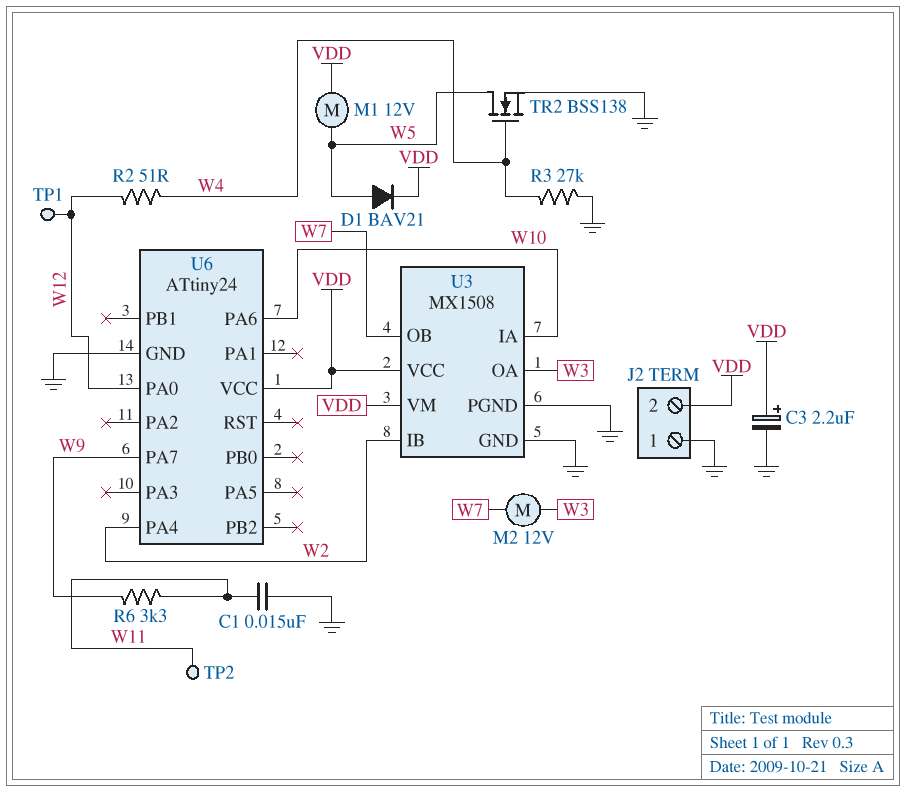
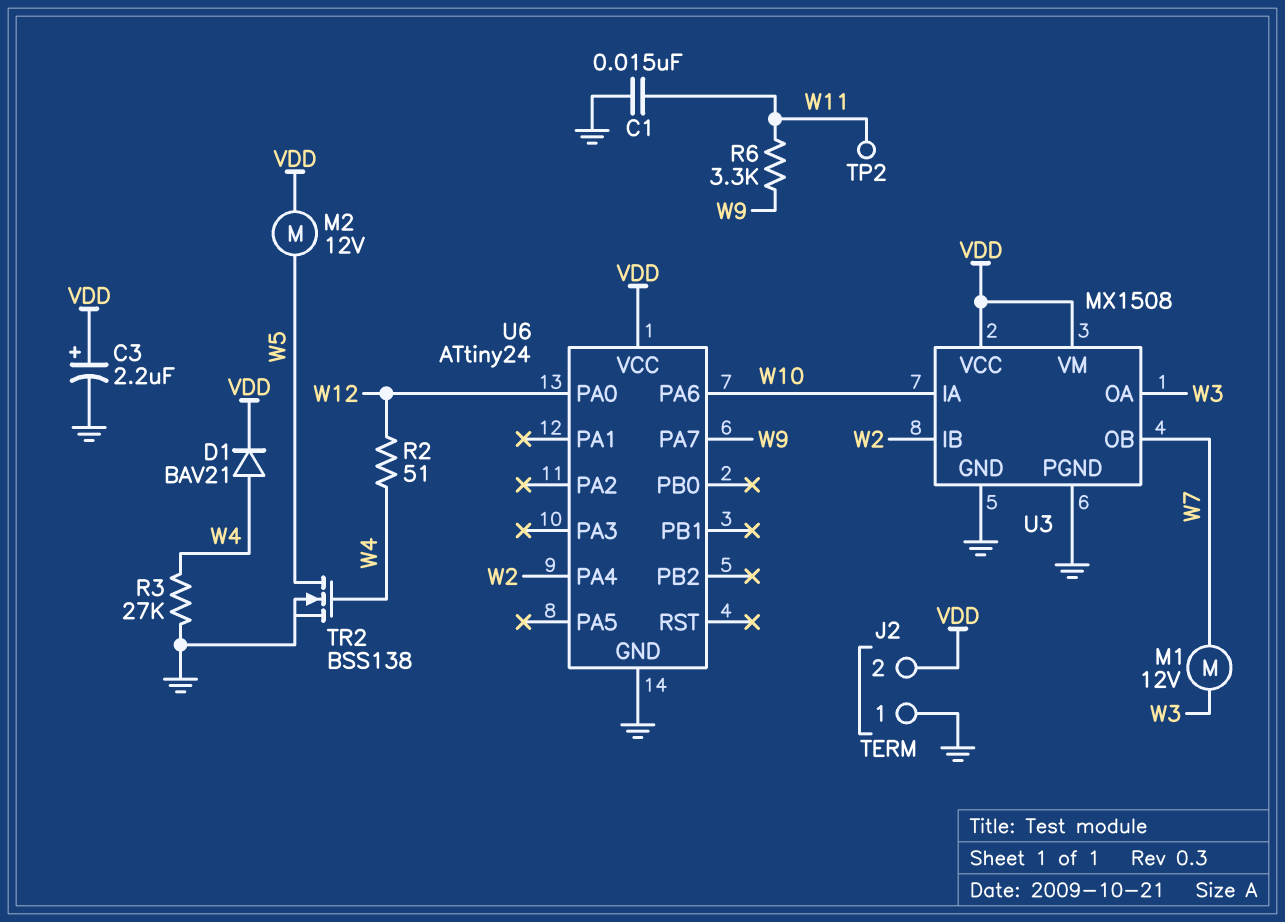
D1: diode BAV21 (A W5, K VDD) -> diode BAV21 (A W4, K VDD)
M1: motor 12V (VDD, W5) -> motor 12V (W3, W7)
M2: motor 12V (W3, W7) -> motor 12V (VDD, W5)
TP1: test point (W12) -> none

